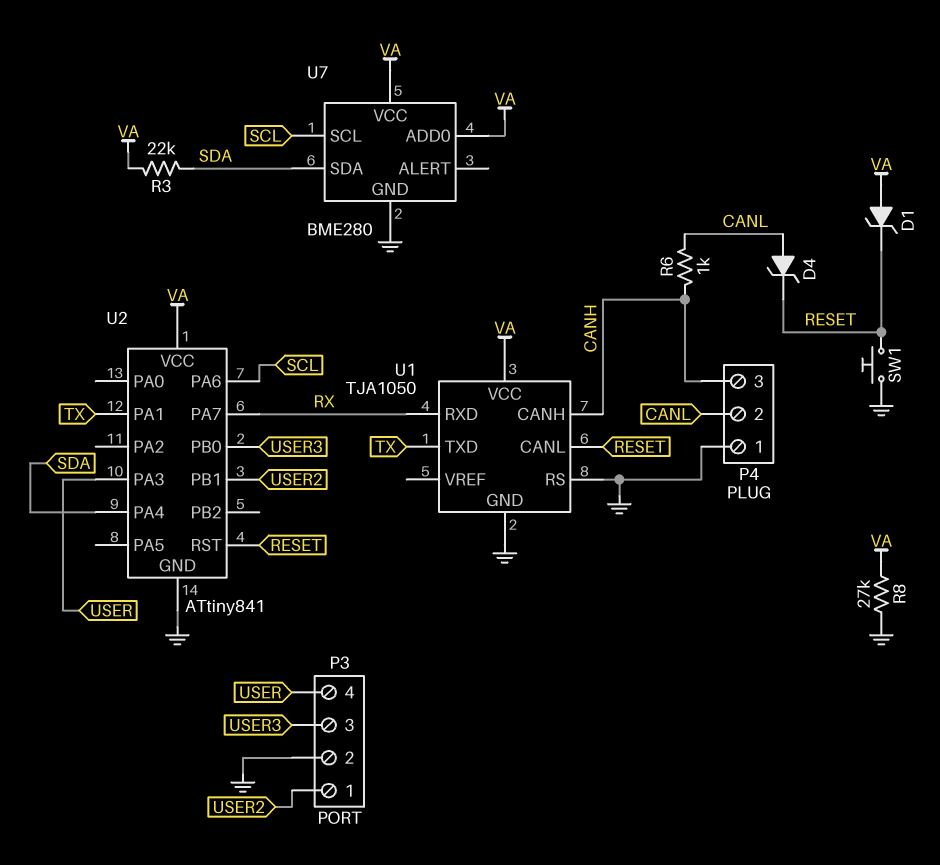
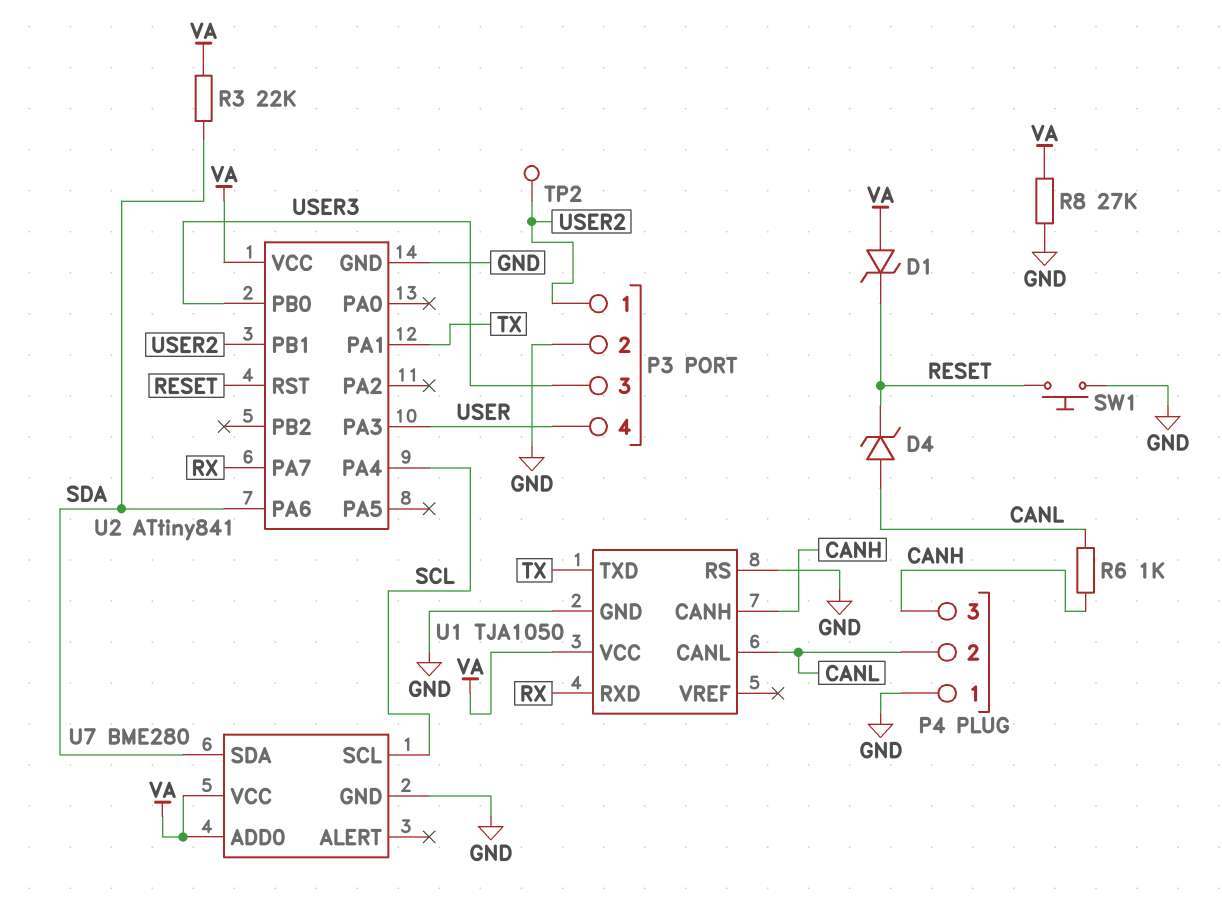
TP2: none -> test point (USER2)
U1 pin CANL: RESET -> CANL
U2 pin PA4: SDA -> SCL
U2 pin PA6: SCL -> SDA

